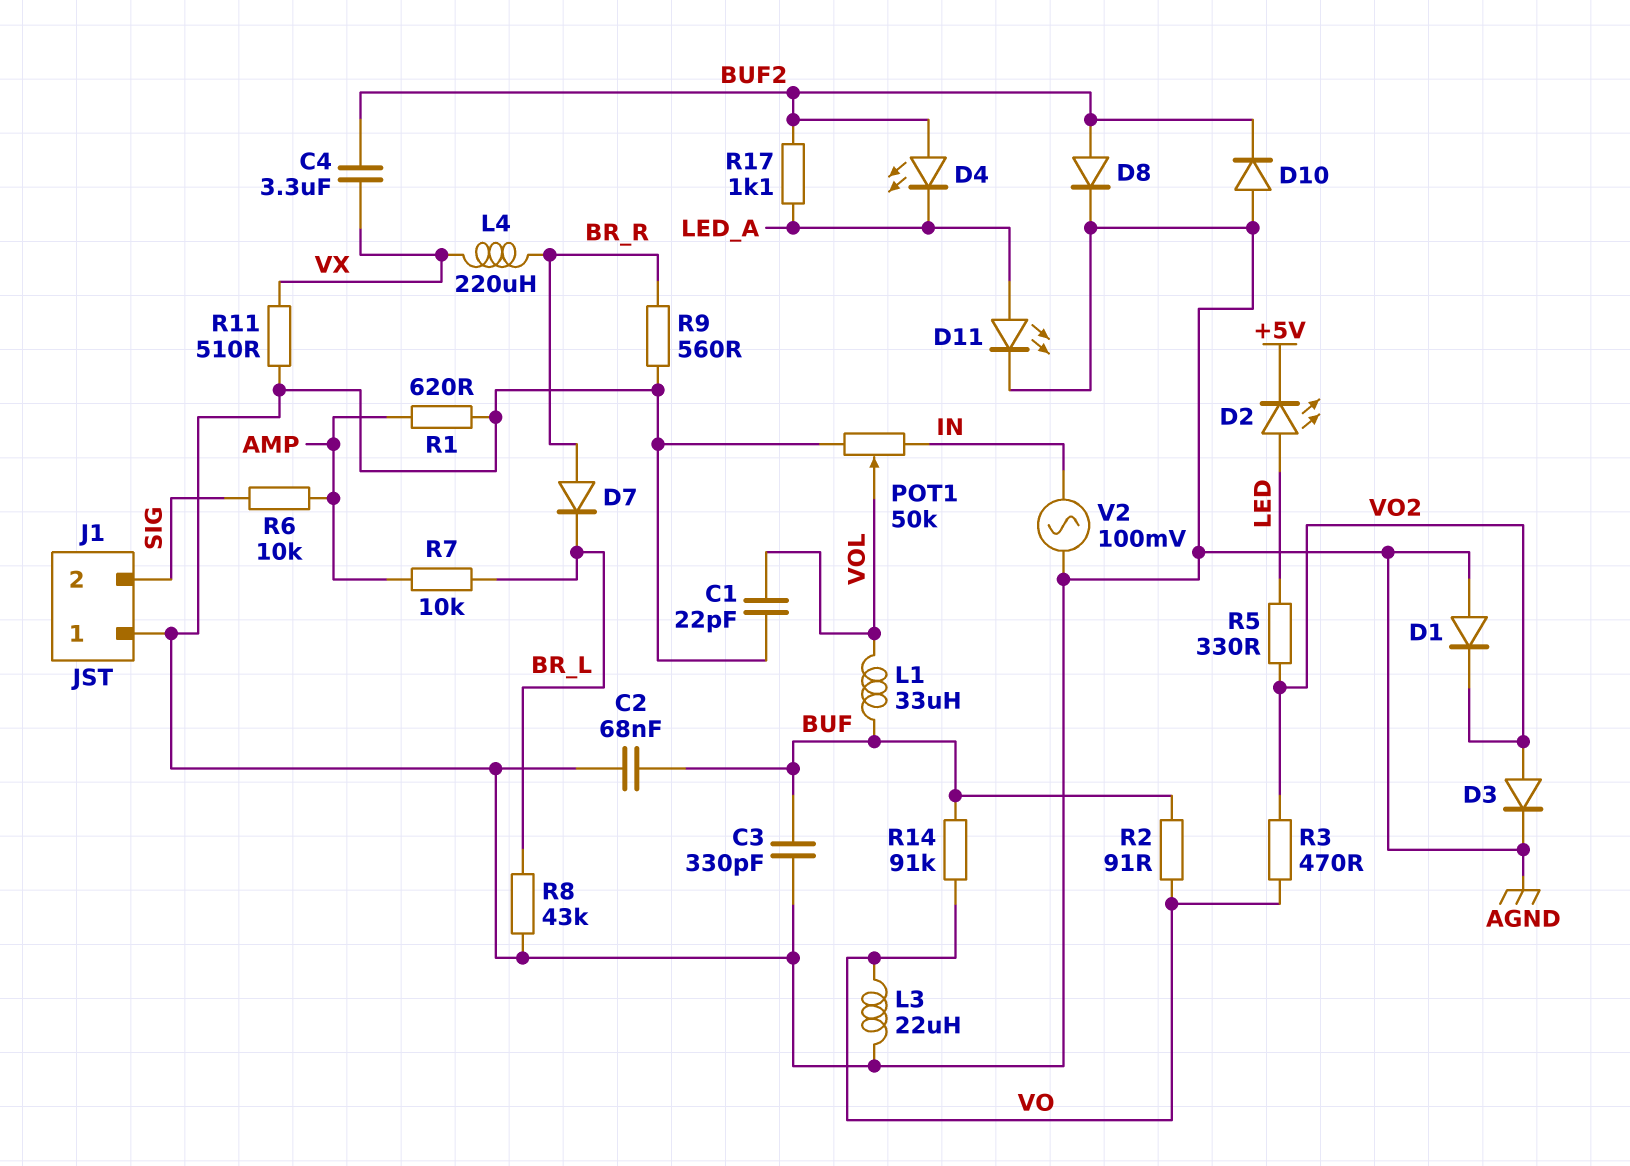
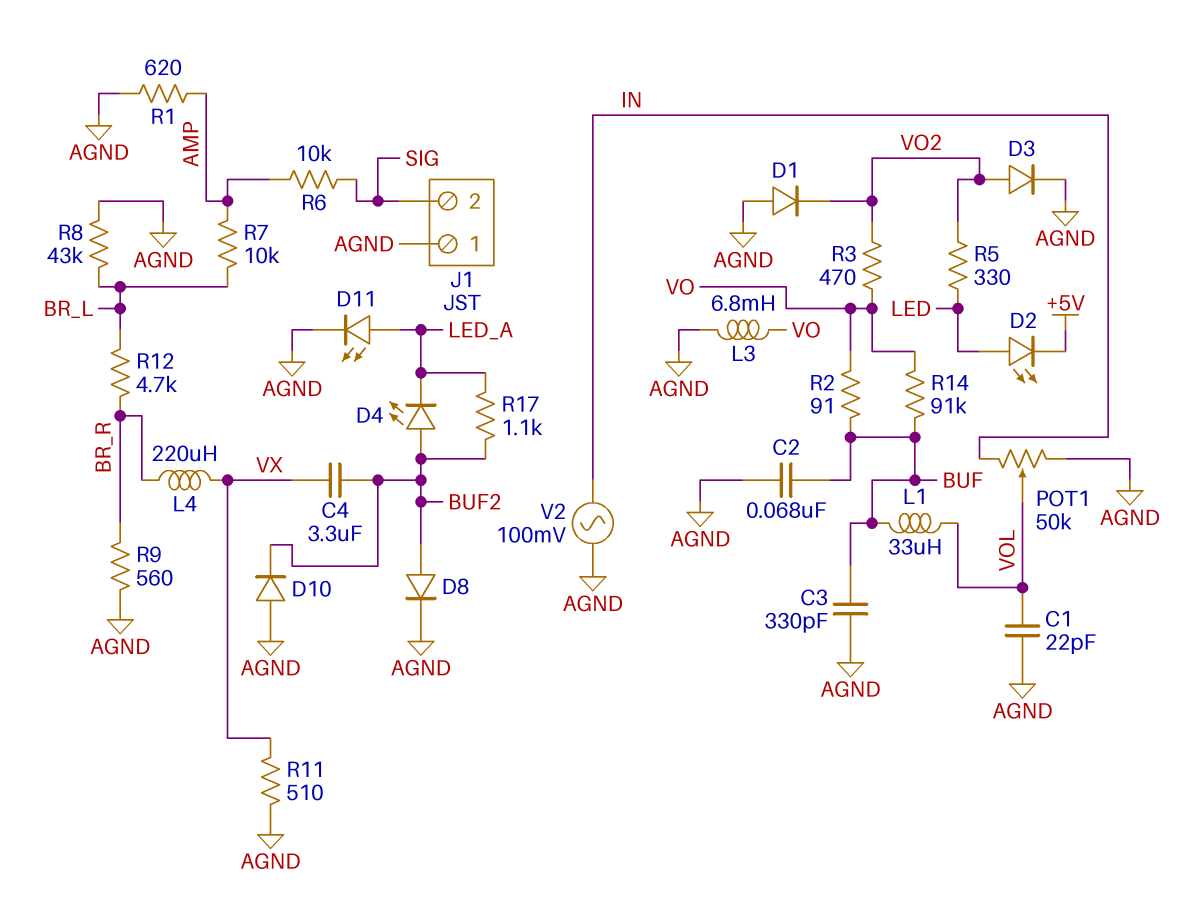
D7: diode (A BR_R, K BR_L) -> none
L3: 22uH (AGND, VO) -> 6.8mH (AGND, VO)
R12: none -> 4.7k (BR_L, BR_R)

